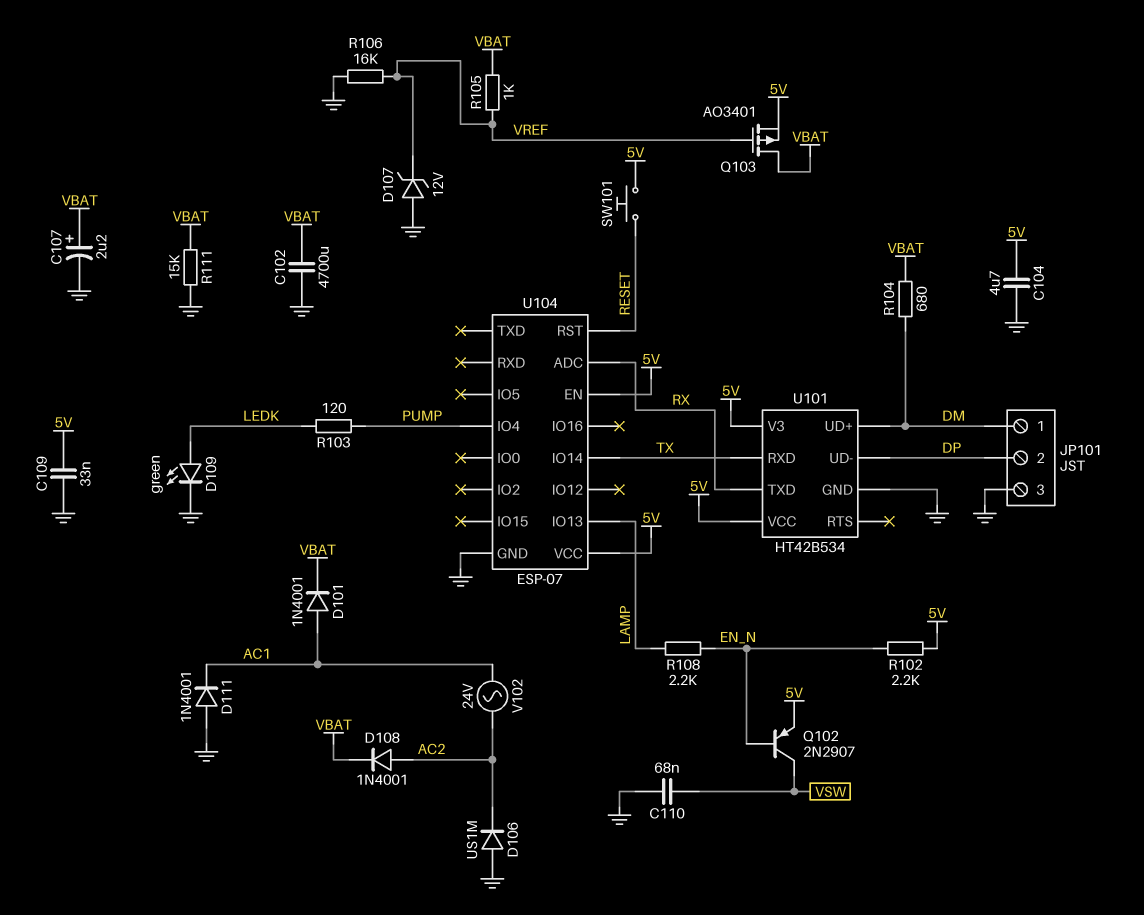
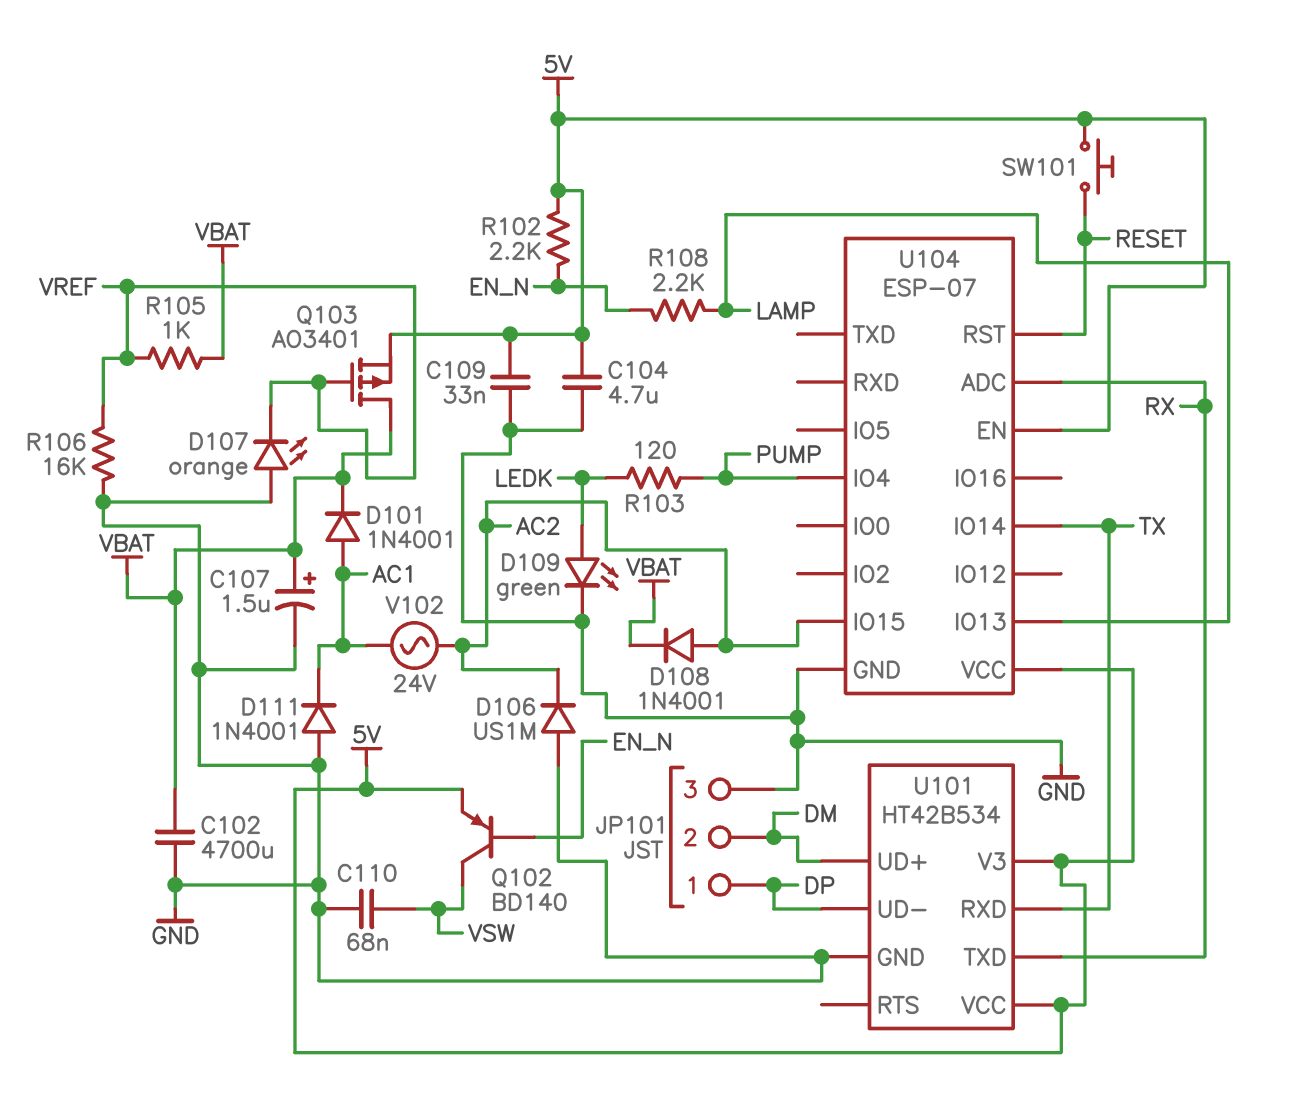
C107: 2.2uF (plus VBAT, minus GND) -> 1.5uF (plus VBAT, minus GND)
D107: zener 12V (A GND, K VREF) -> LED orange (A GND, K VREF)
JP101 pin 1: DM -> DP
JP101 pin 2: DP -> DM
Q102: PNP 2N2907 (B EN_N, C VSW, E 5V) -> PNP BD140 (B EN_N, C VSW, E 5V)
R104: 680 (DM, VBAT) -> none
R111: 15k (GND, VBAT) -> none
U104 pin IO15: none -> AC2

